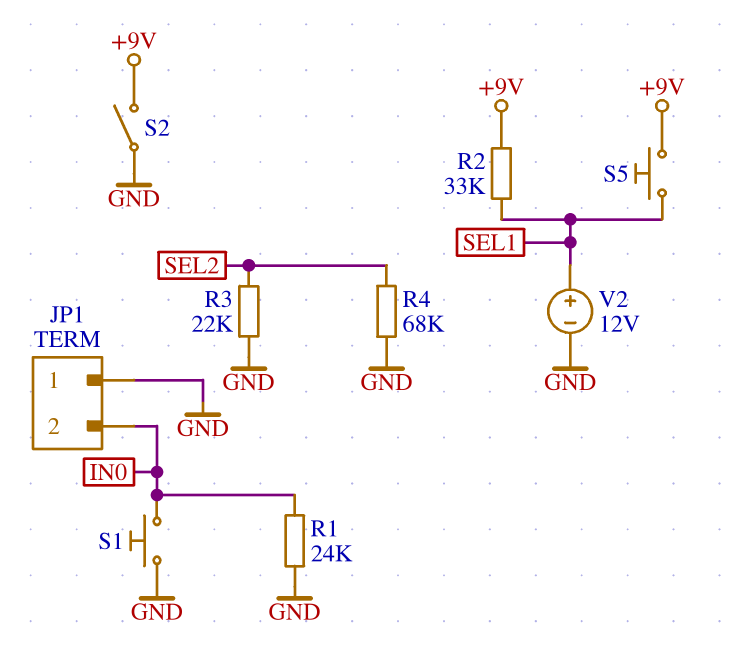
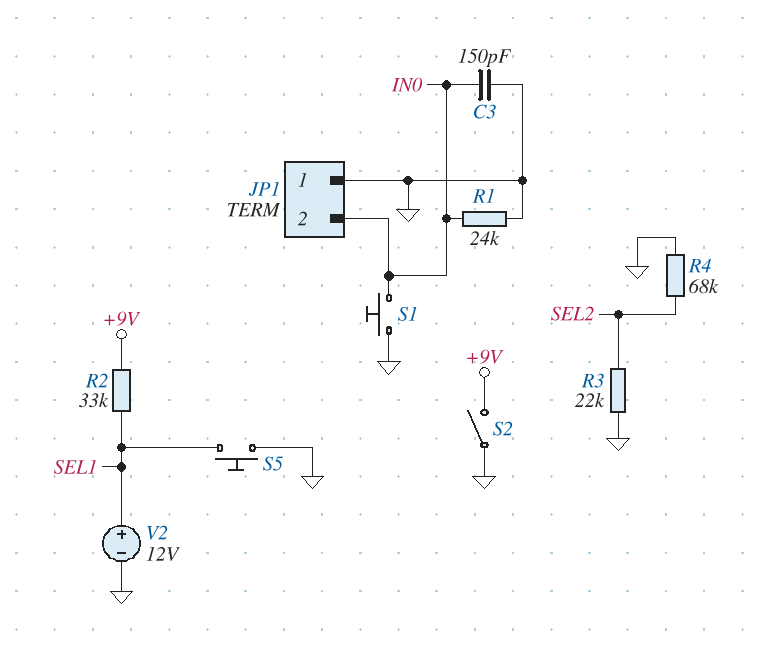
C3: none -> 150pF (GND, IN0)
S5: button (+9V, SEL1) -> button (GND, SEL1)

